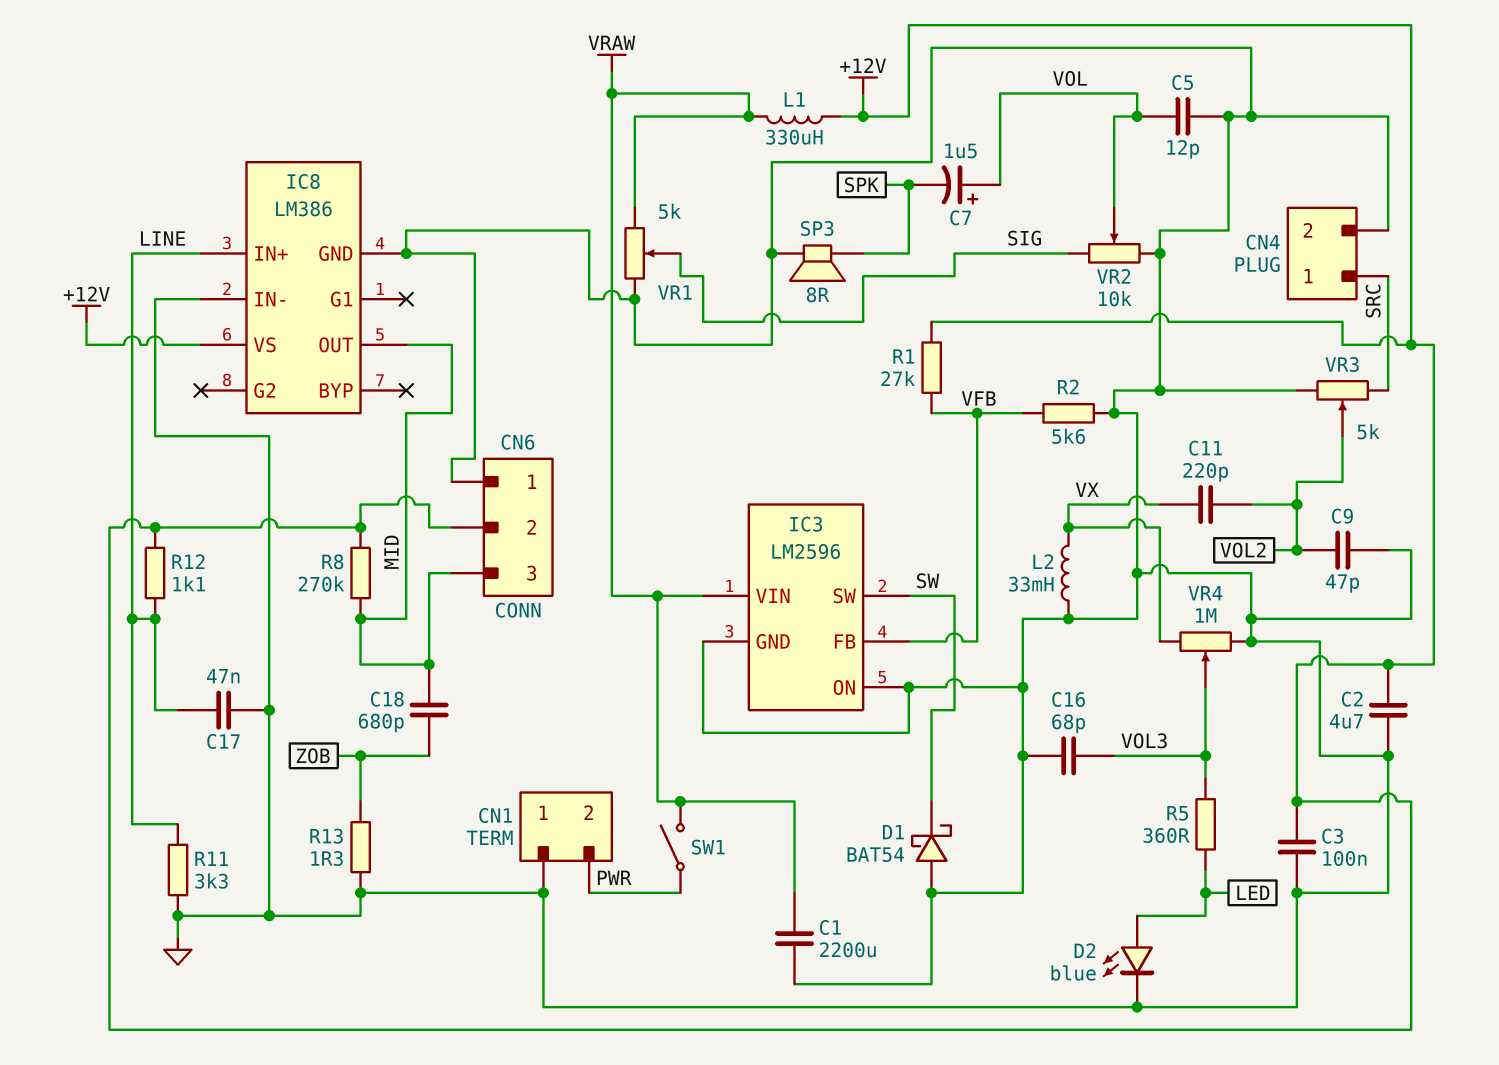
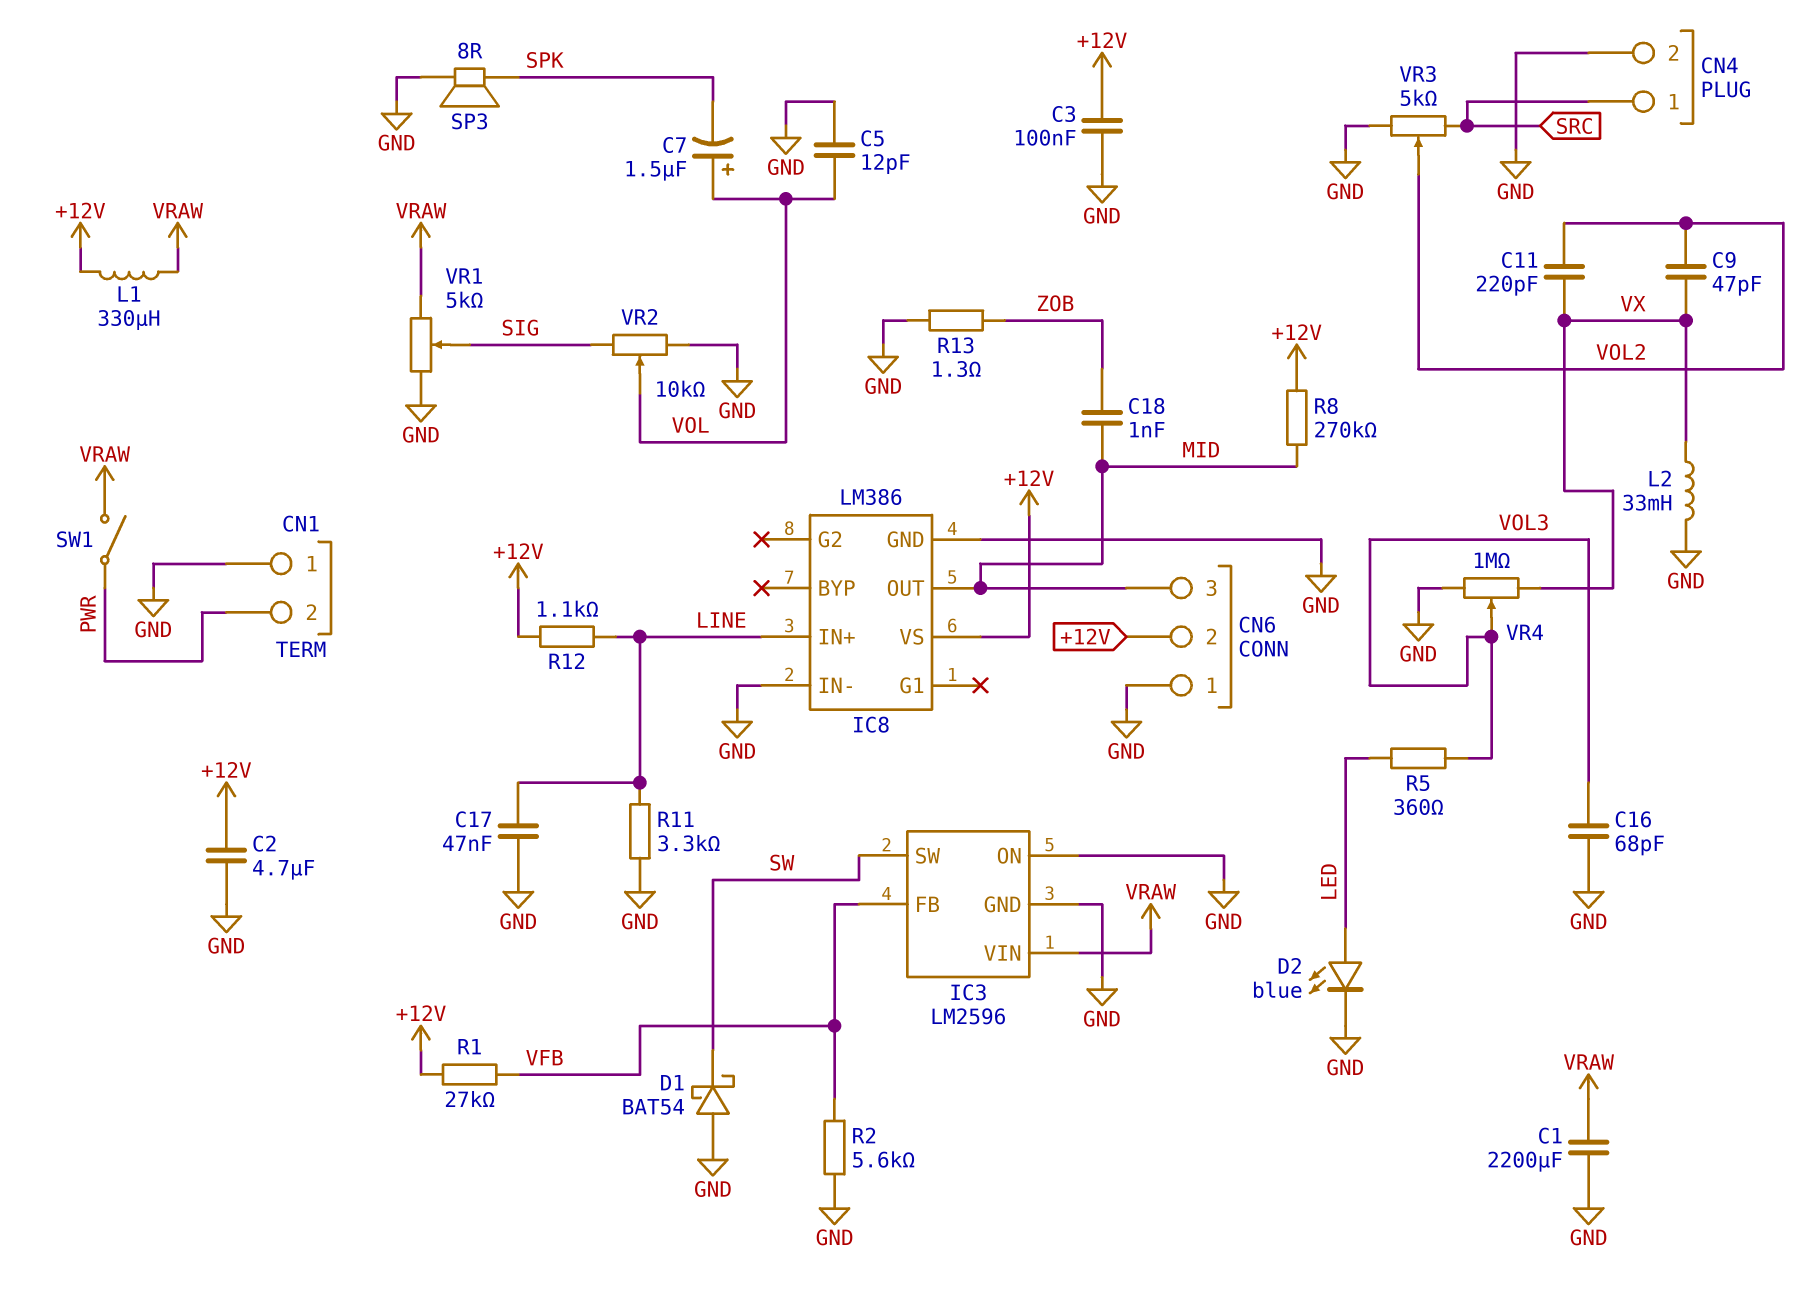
C9: 47pF (GND, VOL2) -> 47pF (VOL2, VX)
C18: 680pF (MID, ZOB) -> 1nF (MID, ZOB)

